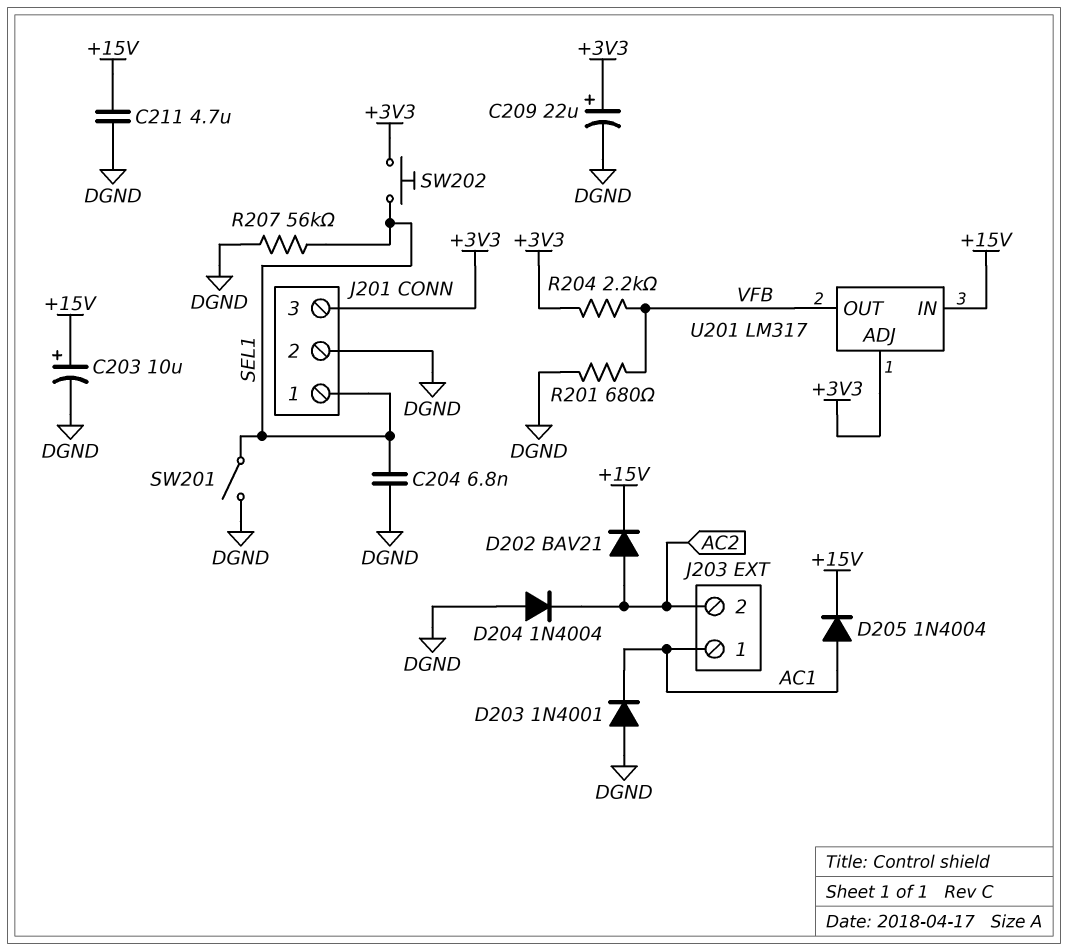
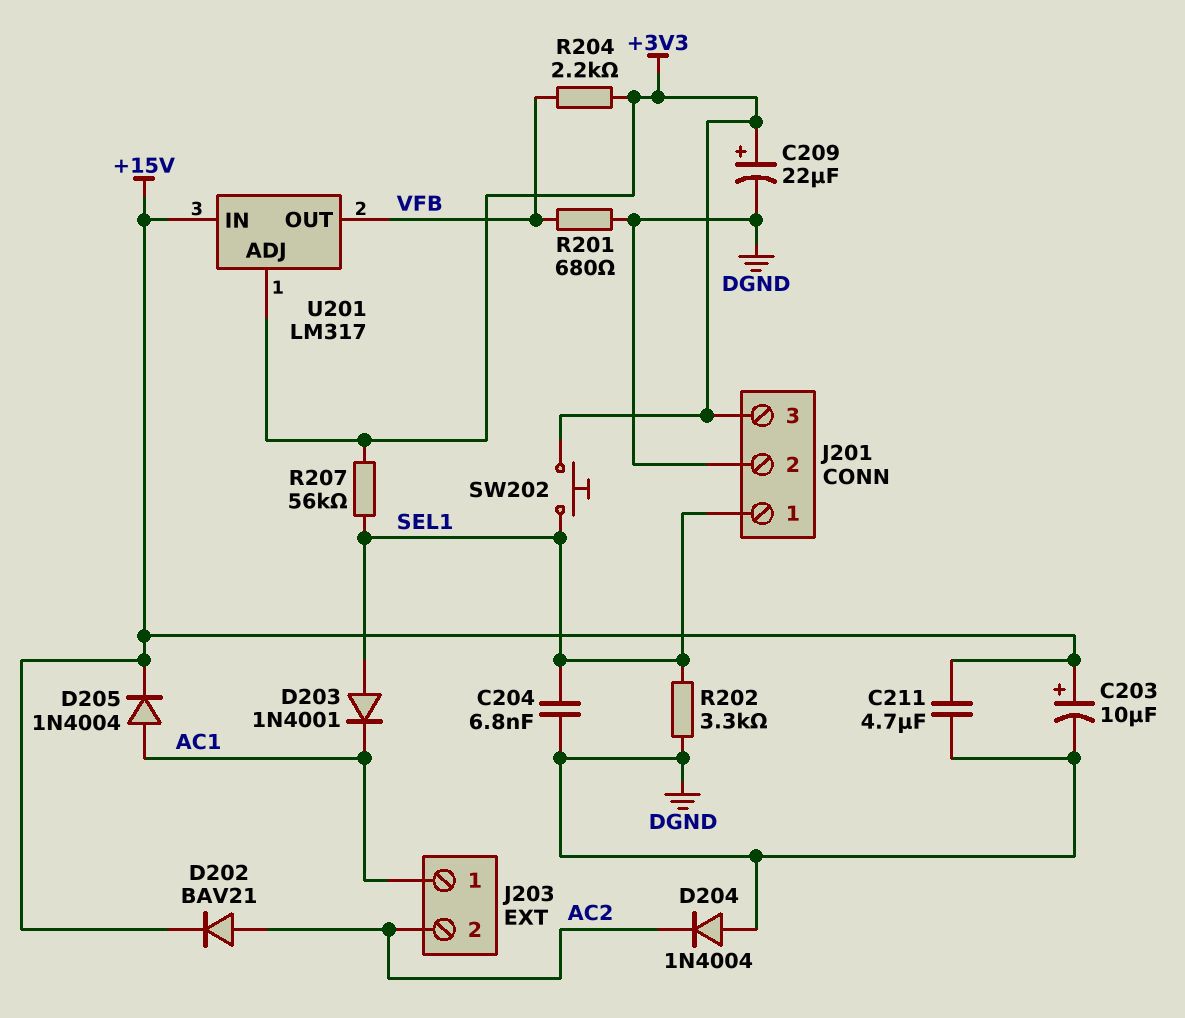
D203: diode 1N4001 (A DGND, K AC1) -> diode 1N4001 (A SEL1, K AC1)
R202: none -> 3.3k (DGND, SEL1)
R207: 56k (DGND, SEL1) -> 56k (+3V3, SEL1)
SW201: switch (DGND, SEL1) -> none

